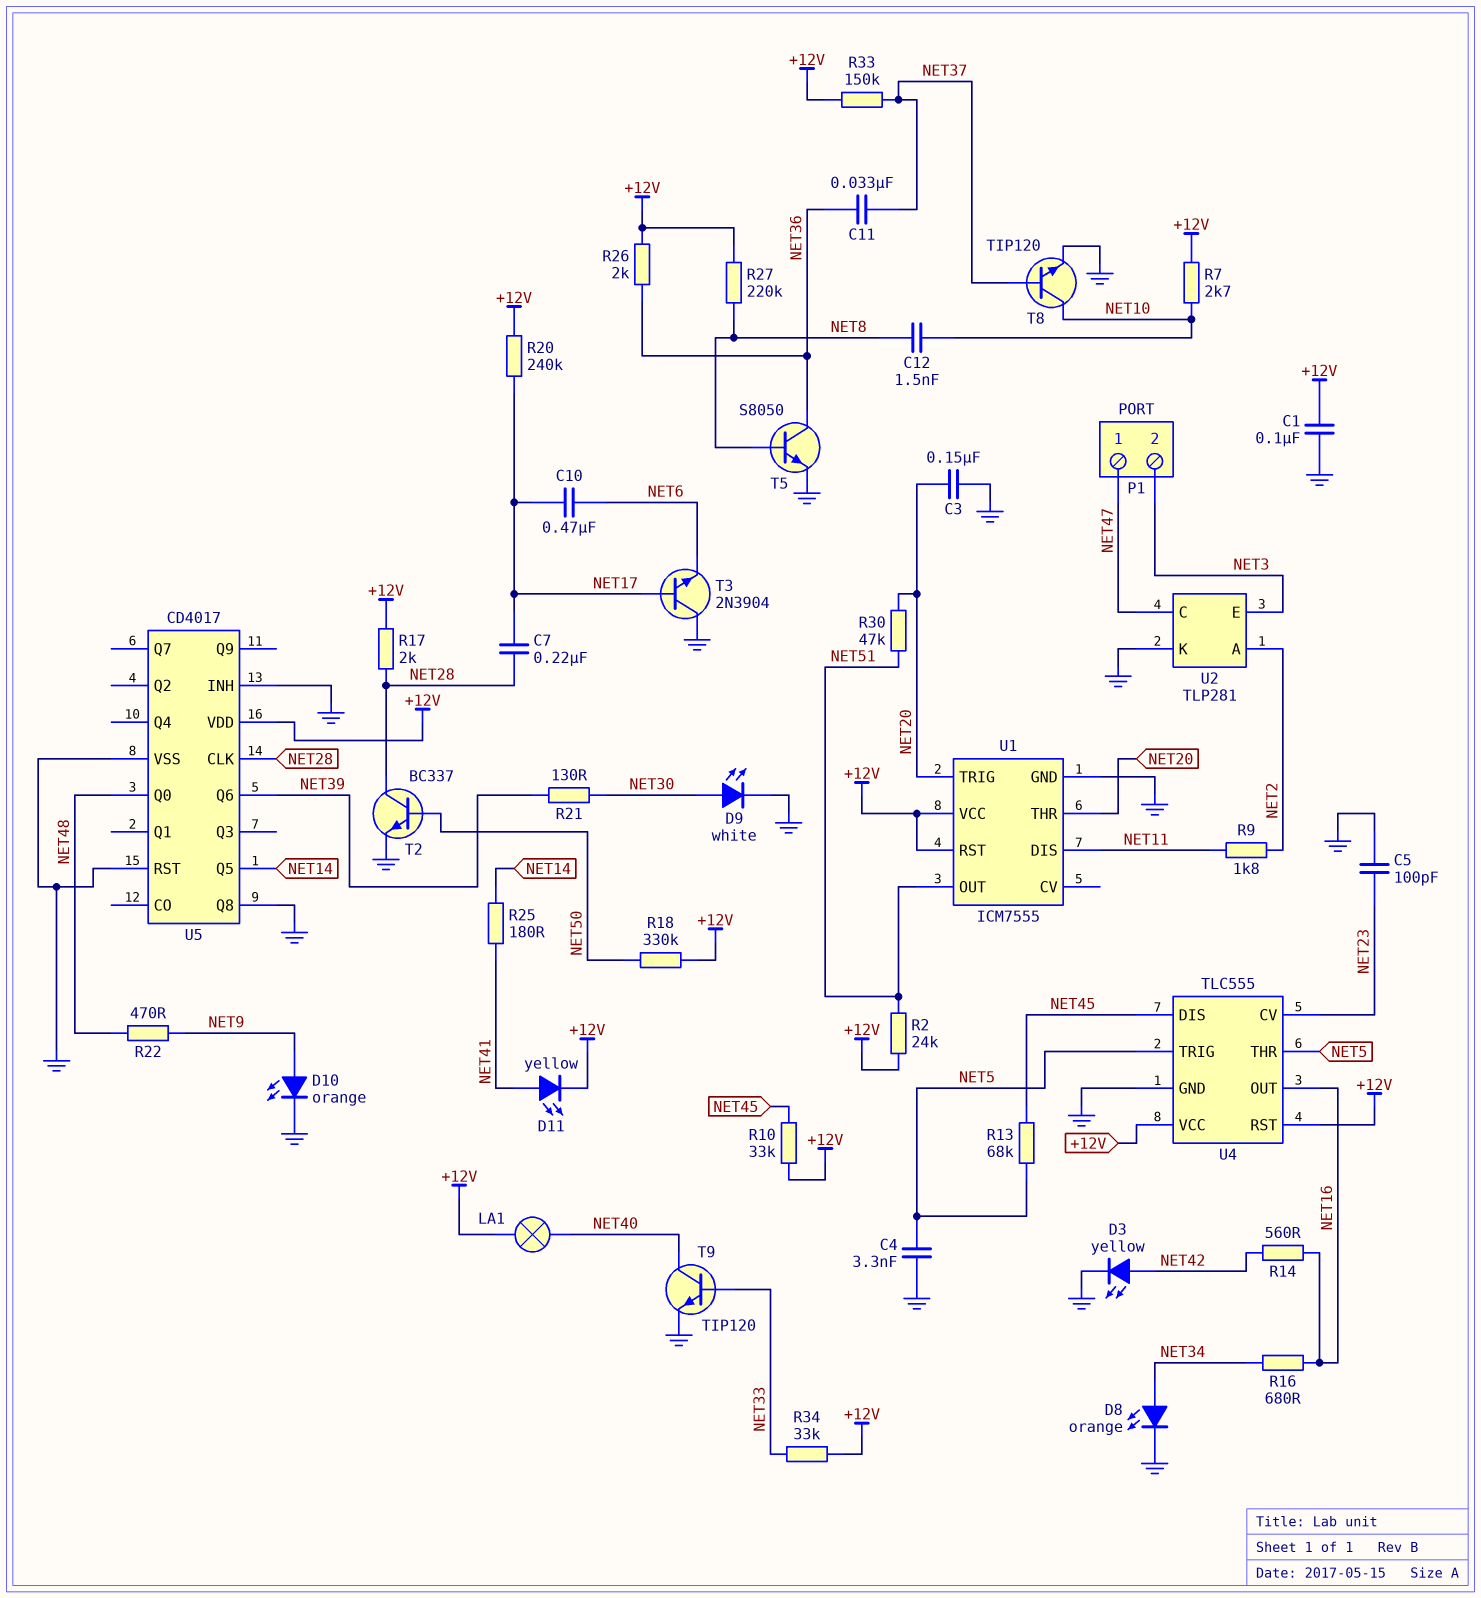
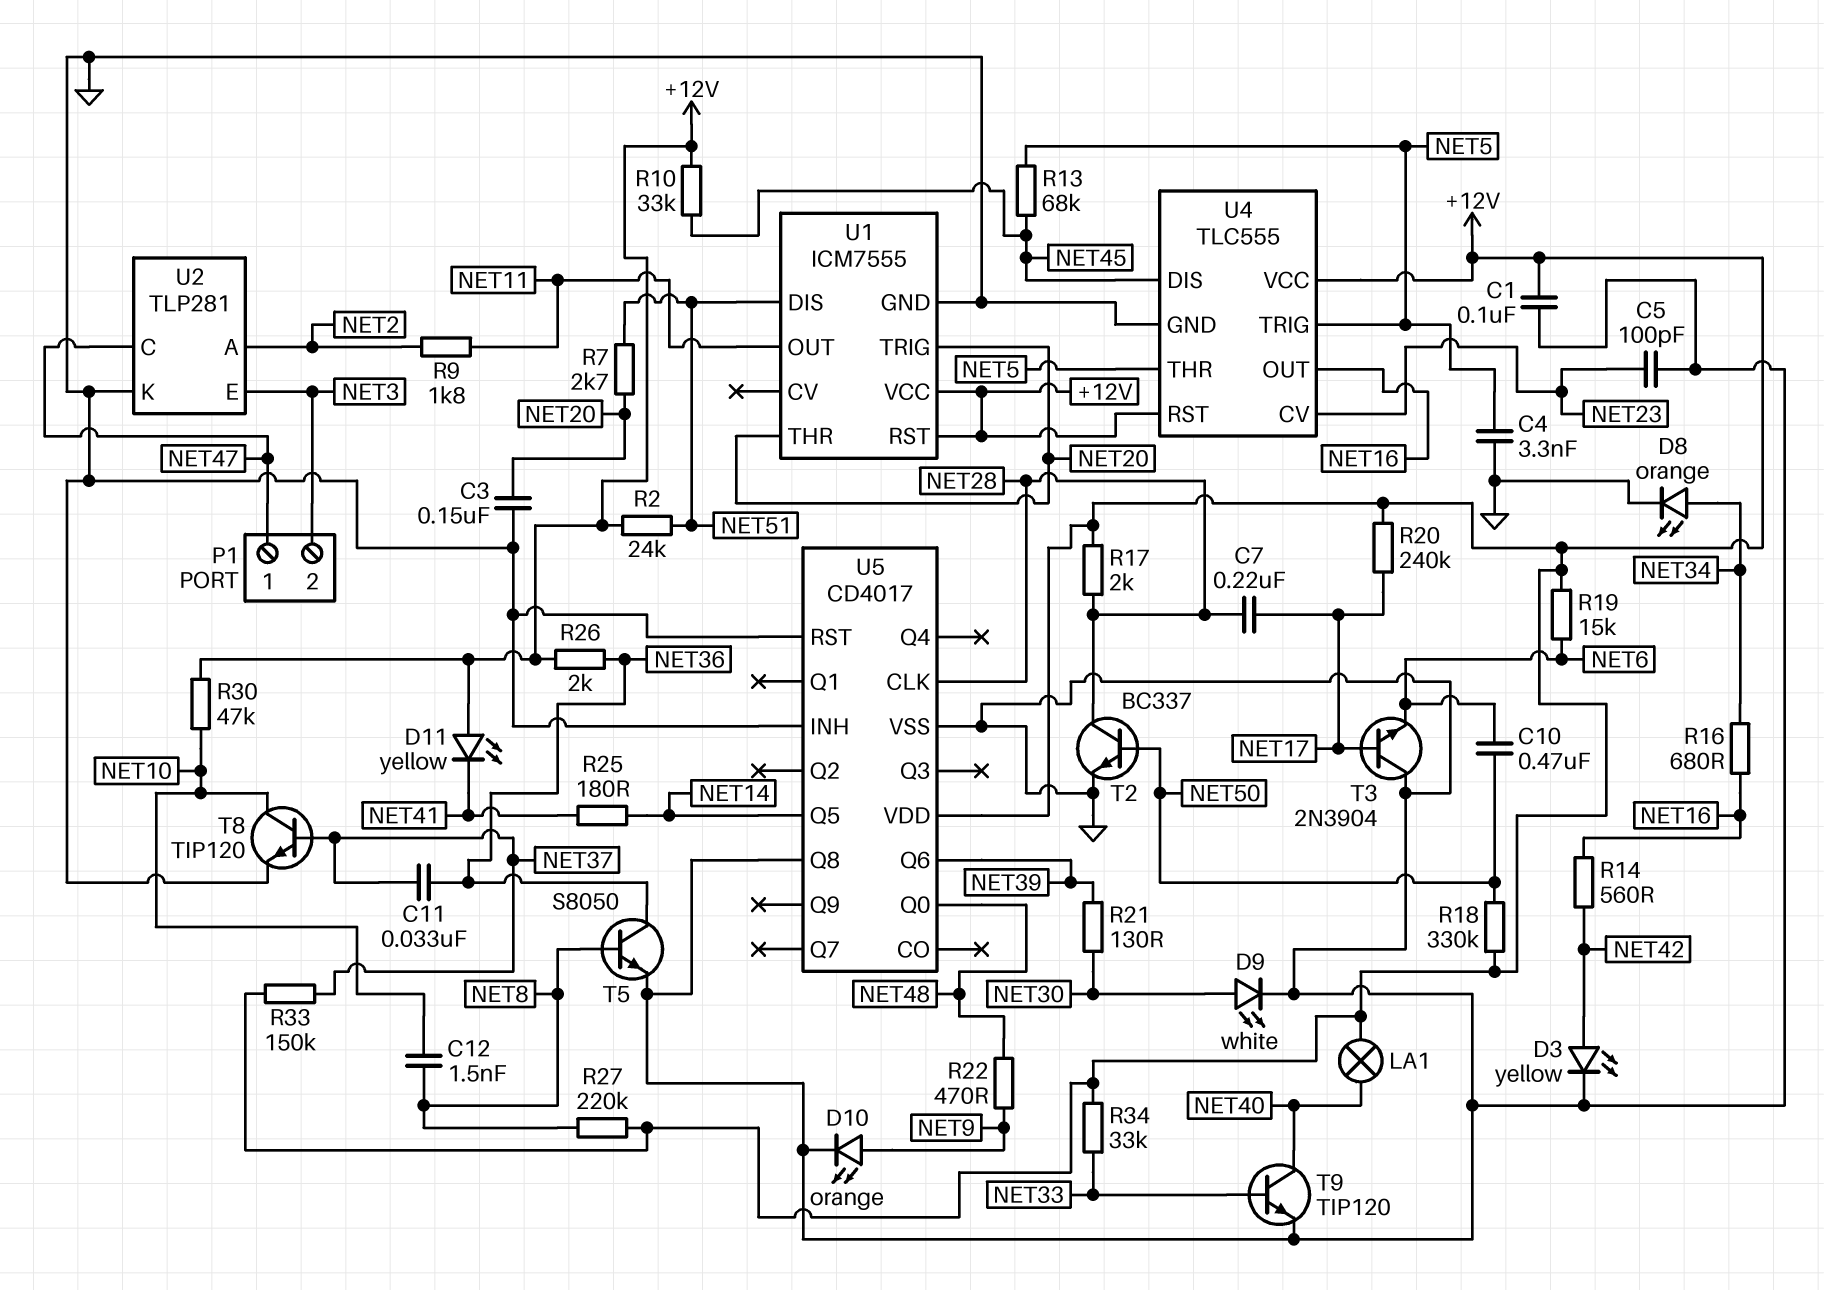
C10: 470nF (NET6, NET17) -> 470nF (NET6, NET50)
D11: LED yellow (A NET41, K +12V) -> LED yellow (A +12V, K NET41)
R7: 2.7k (+12V, NET10) -> 2.7k (NET20, NET51)
R19: none -> 15k (+12V, NET6)
R30: 47k (NET20, NET51) -> 47k (+12V, NET10)
U1 pin DIS: NET11 -> NET51
U1 pin OUT: NET51 -> NET11

